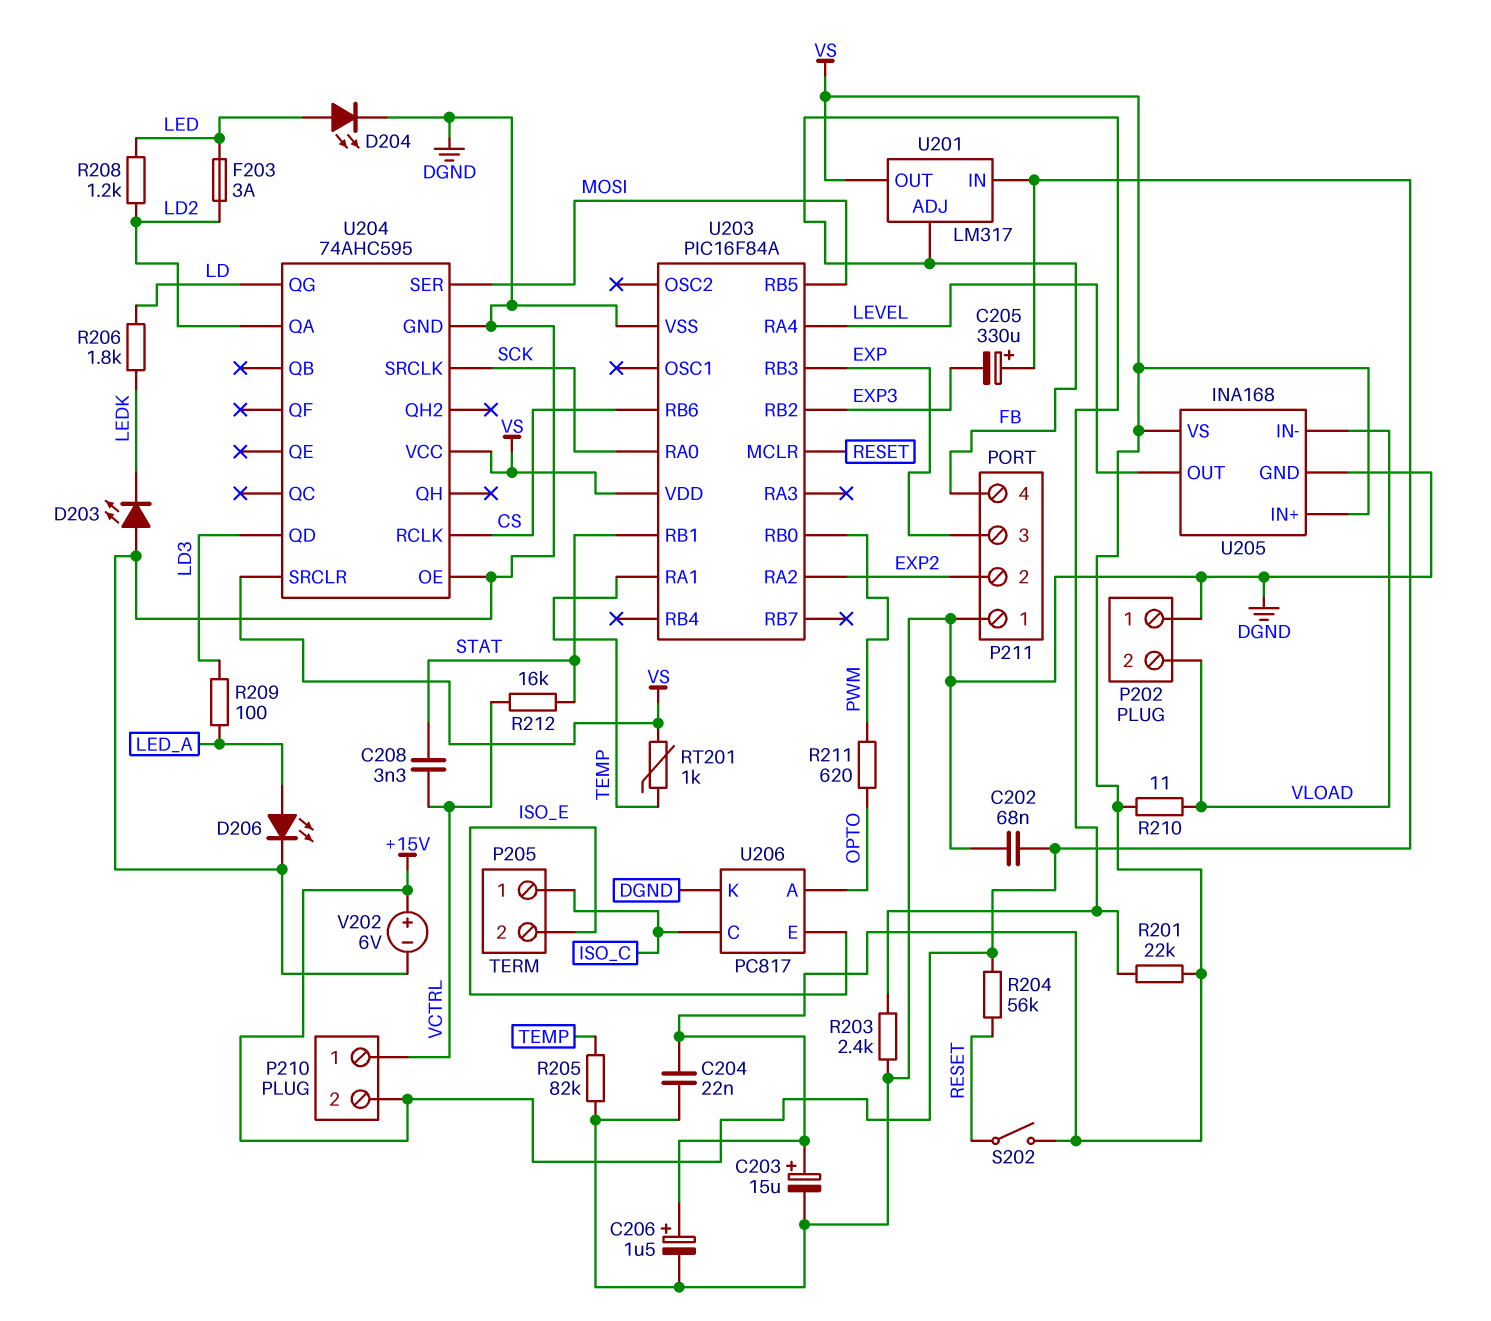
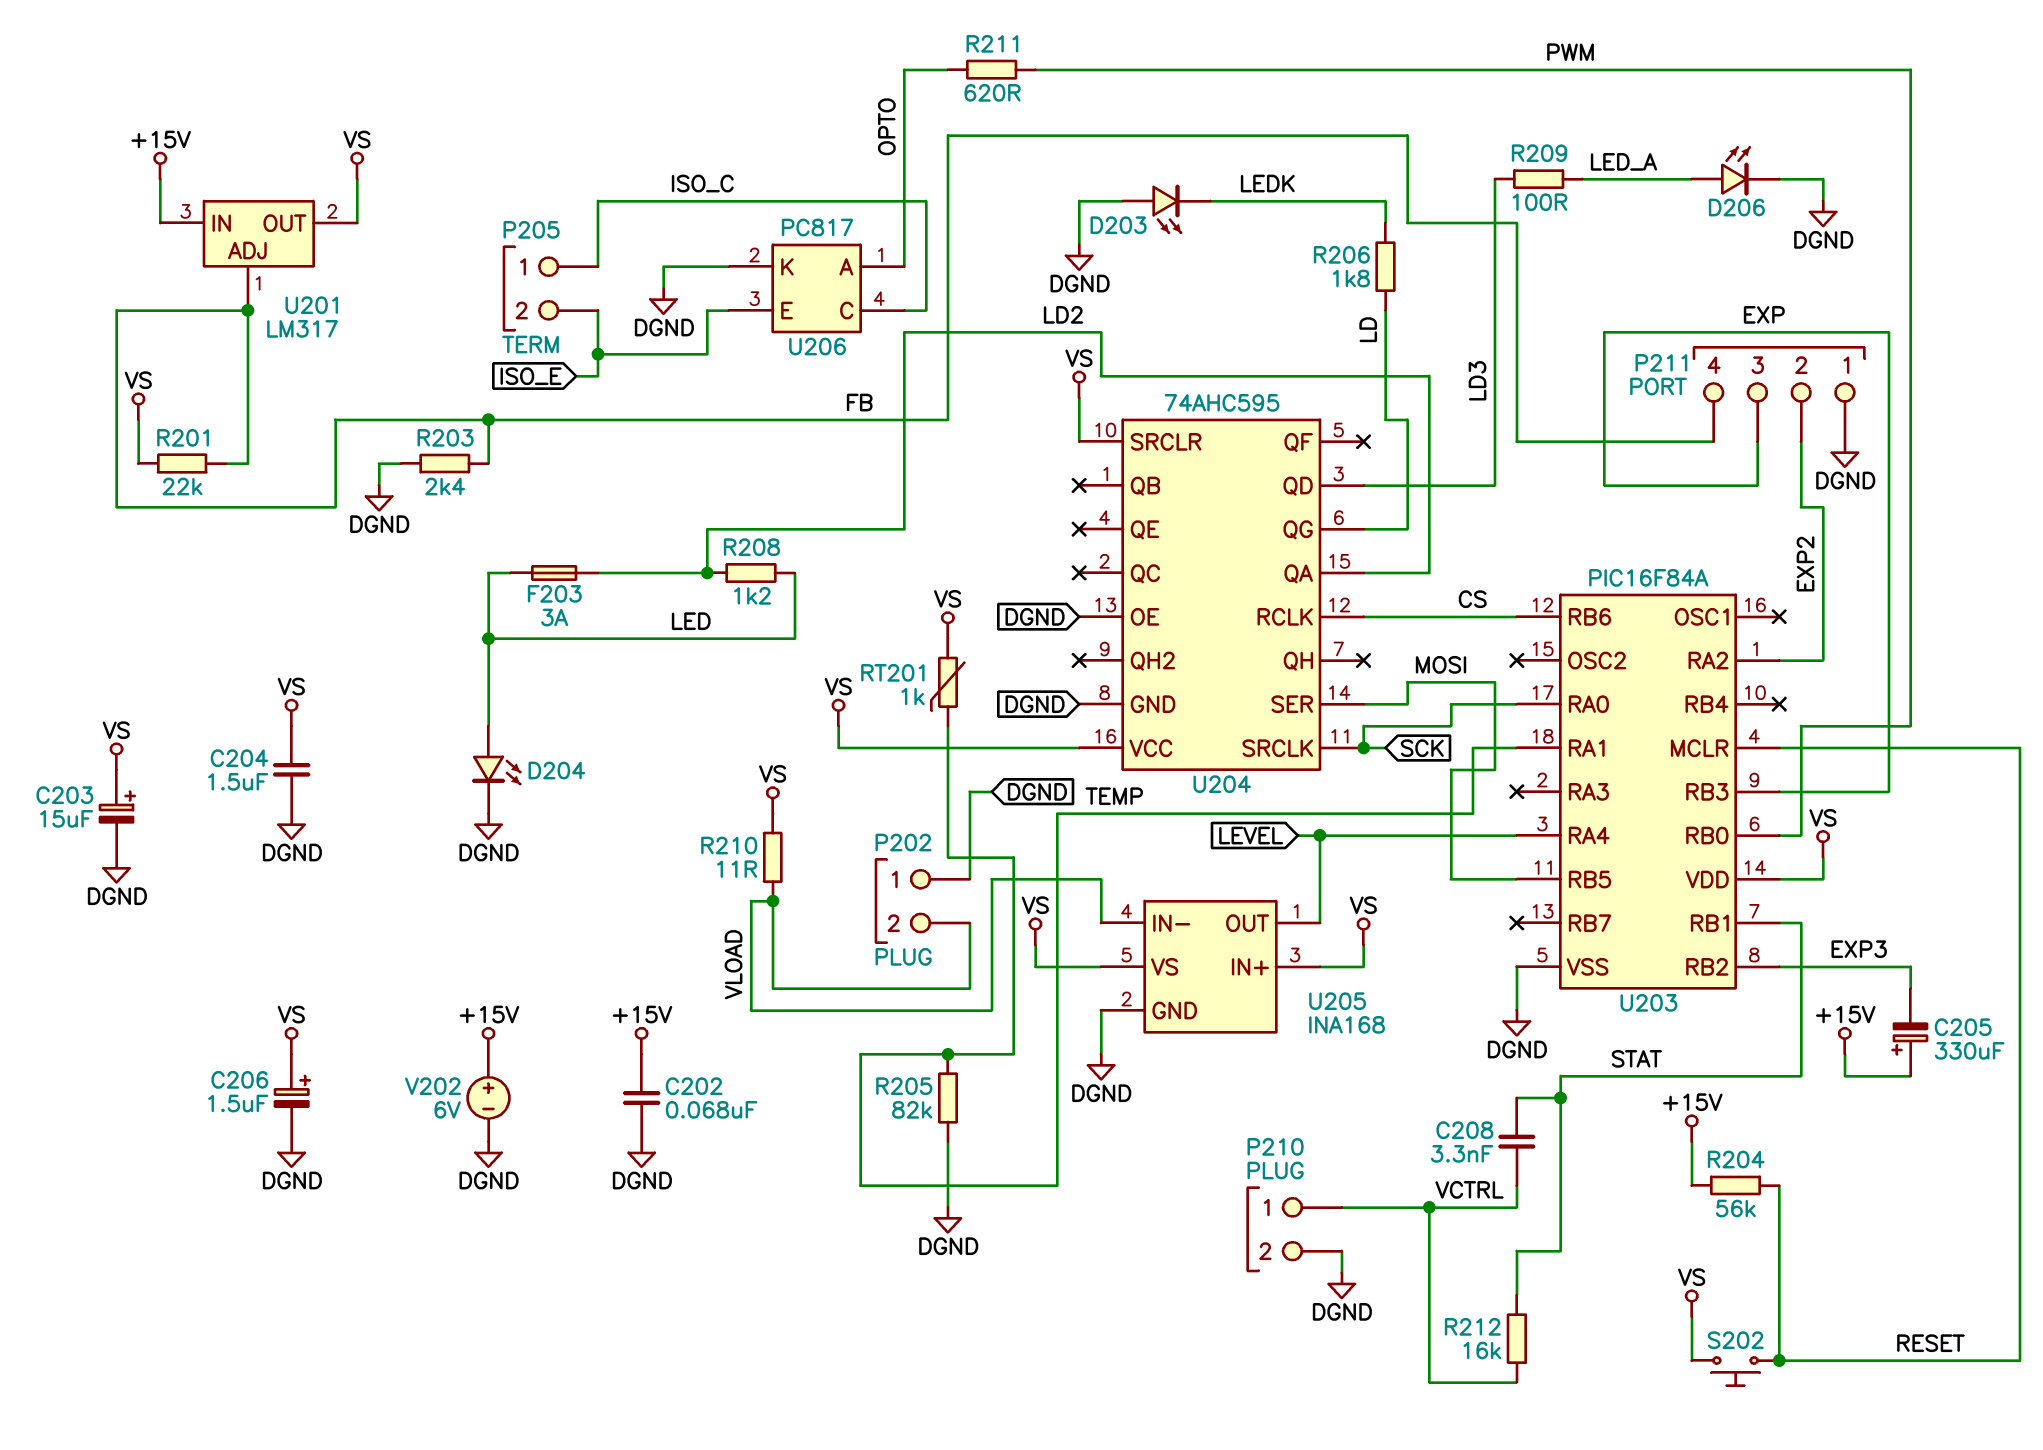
C204: 22nF (DGND, VS) -> 1.5uF (DGND, VS)
P210 pin 2: +15V -> DGND
S202: switch (RESET, VS) -> button (RESET, VS)

